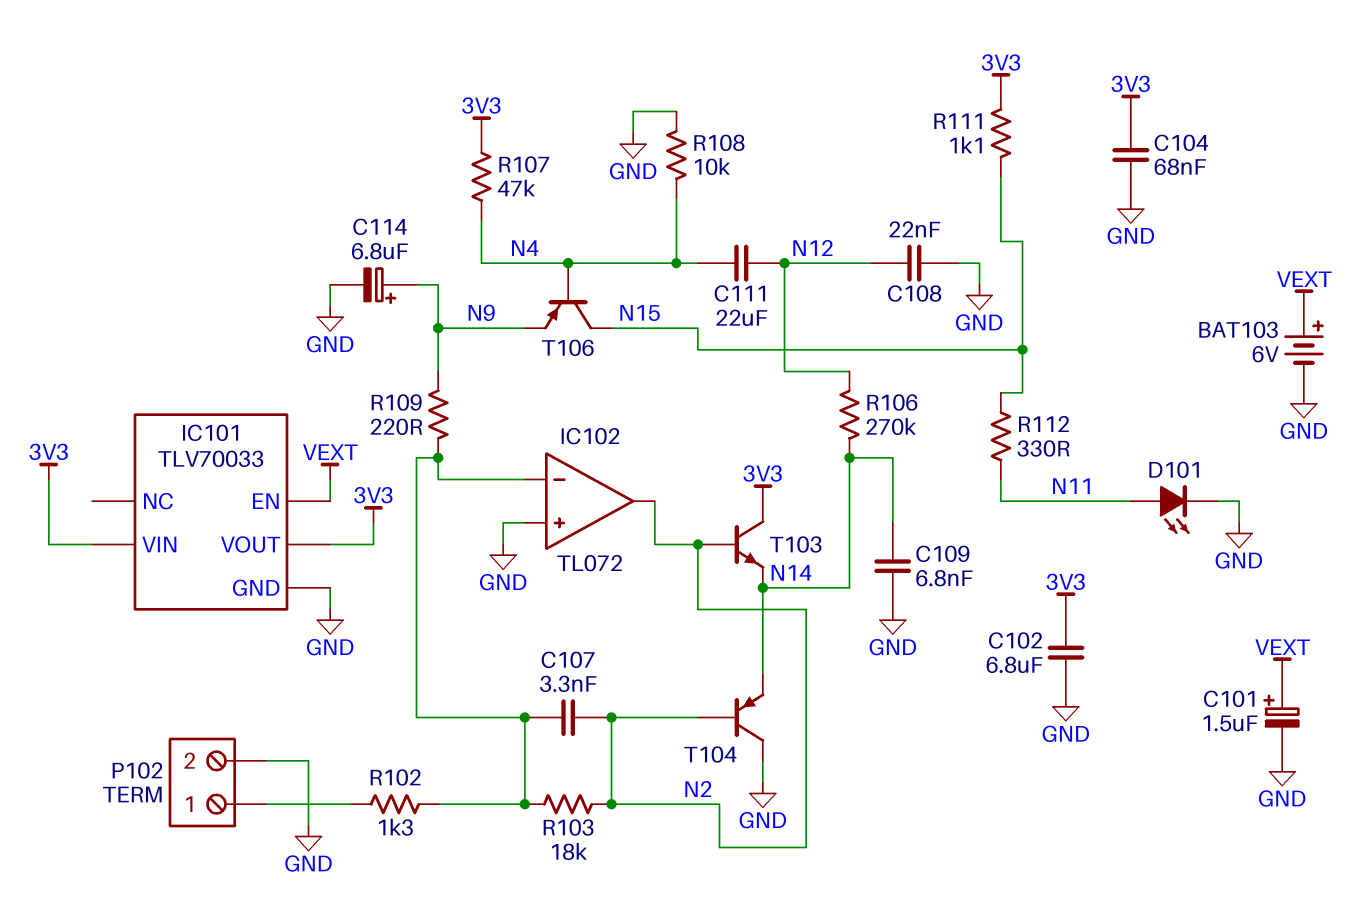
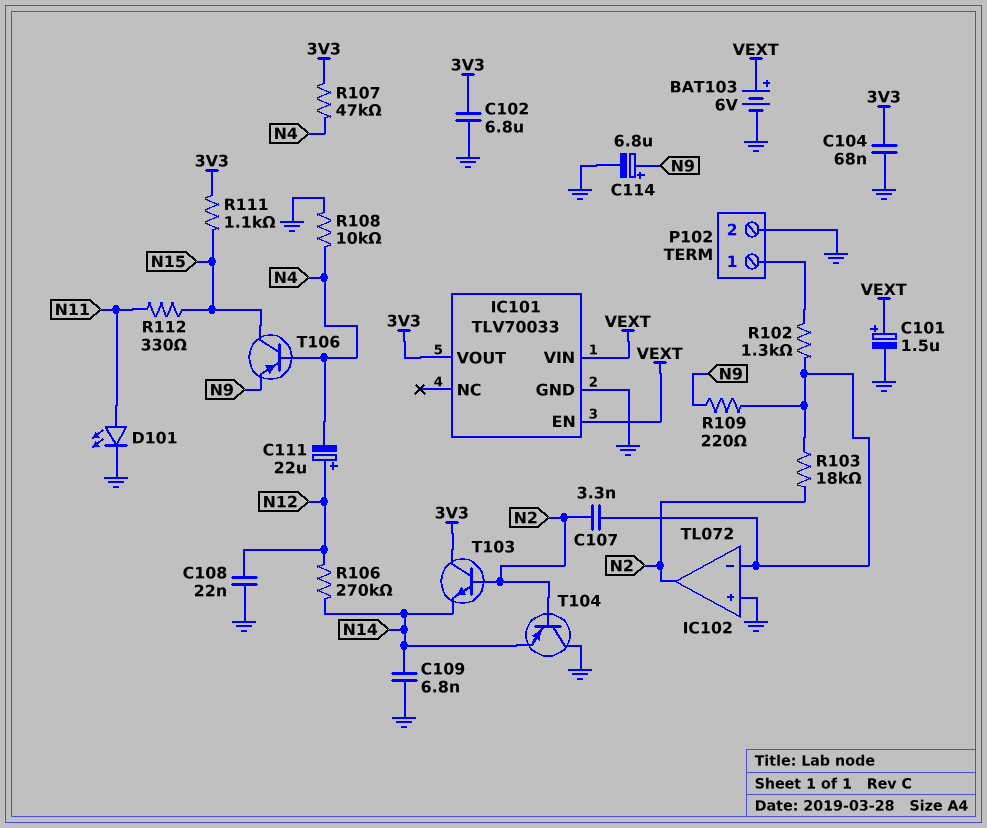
C111: 22uF (N4, N12) -> 22uF (plus N12, minus N4)
IC101 pin VIN: 3V3 -> VEXT

